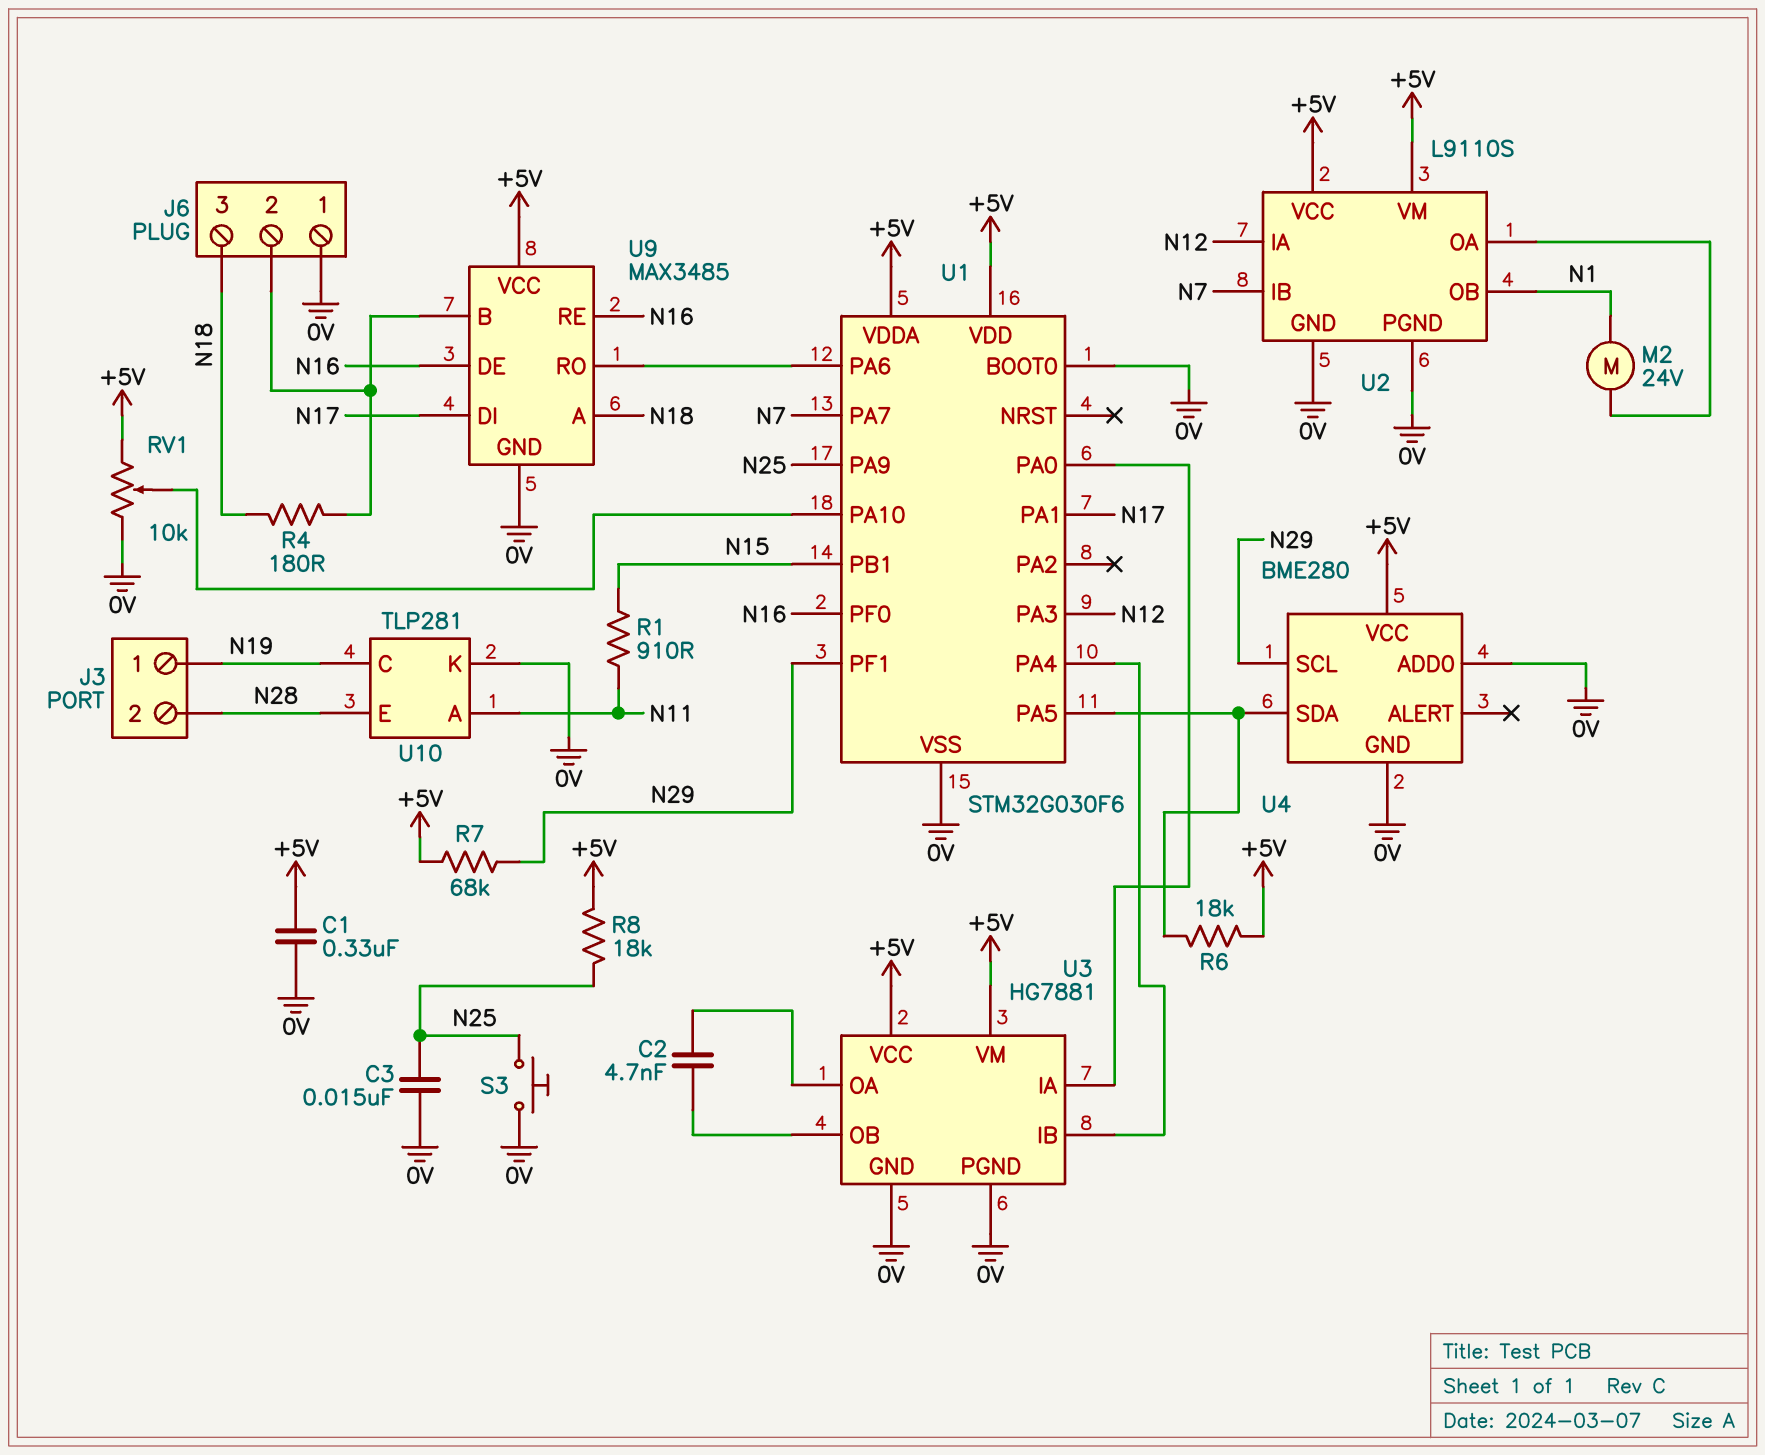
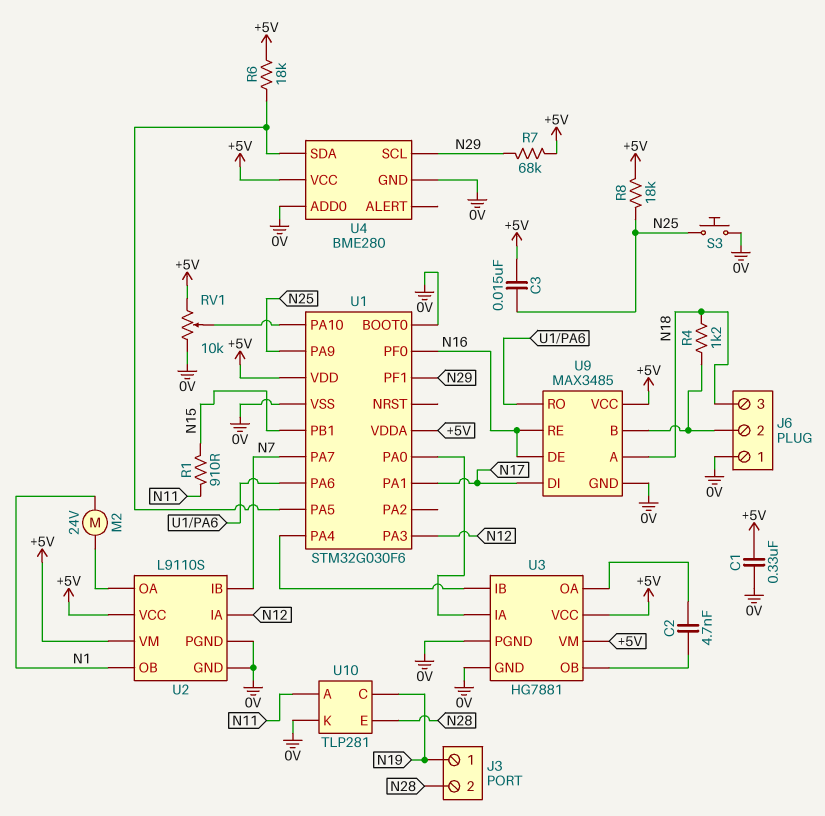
C3: 15nF (0V, N25) -> 15nF (+5V, N25)
R4: 180 (J6/2, N18) -> 1.2k (J6/2, N18)

